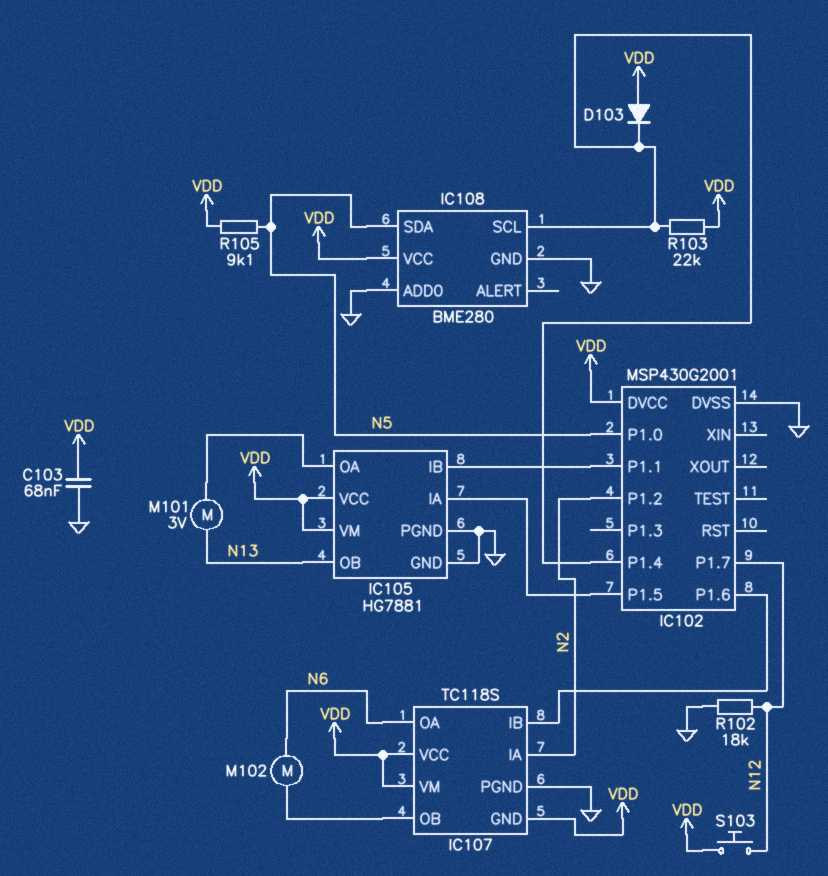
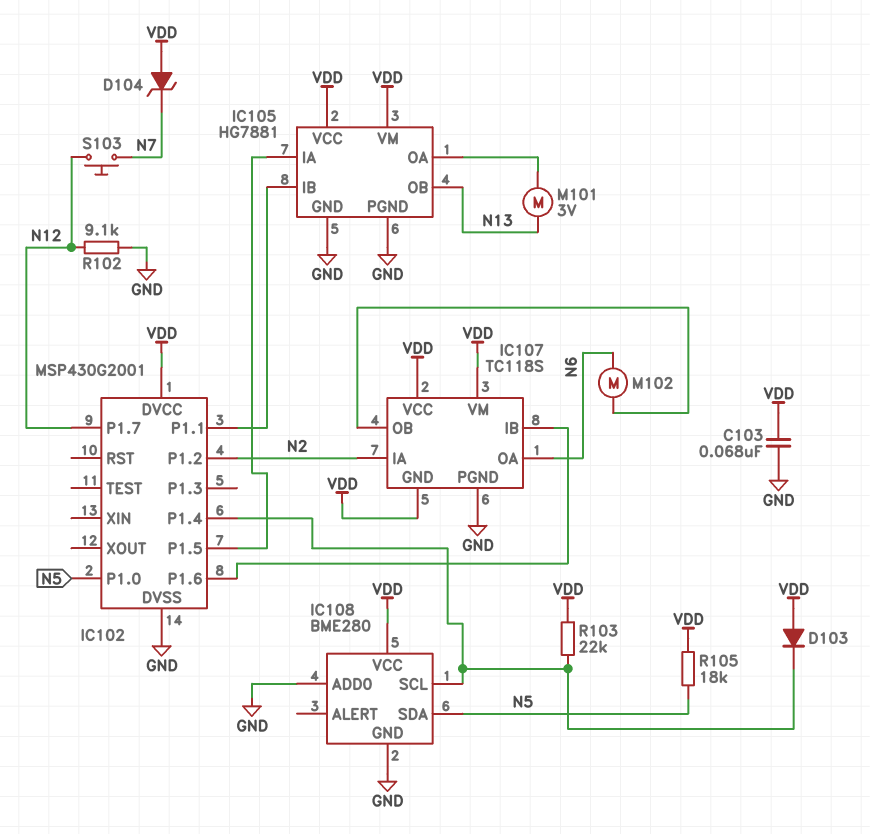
D104: none -> zener (A VDD, K N7)
R102: 18k (GND, N12) -> 9.1k (GND, N12)
R105: 9.1k (N5, VDD) -> 18k (N5, VDD)
S103: button (N12, VDD) -> button (N7, N12)

